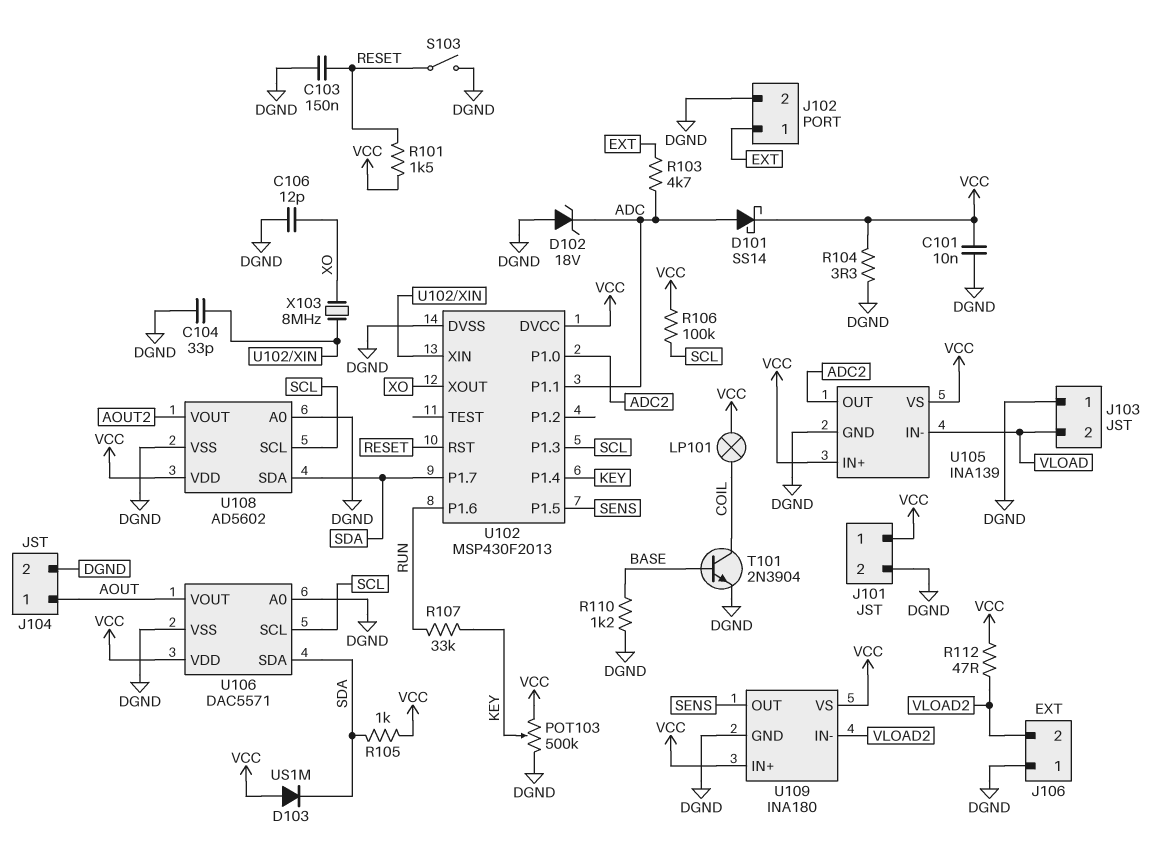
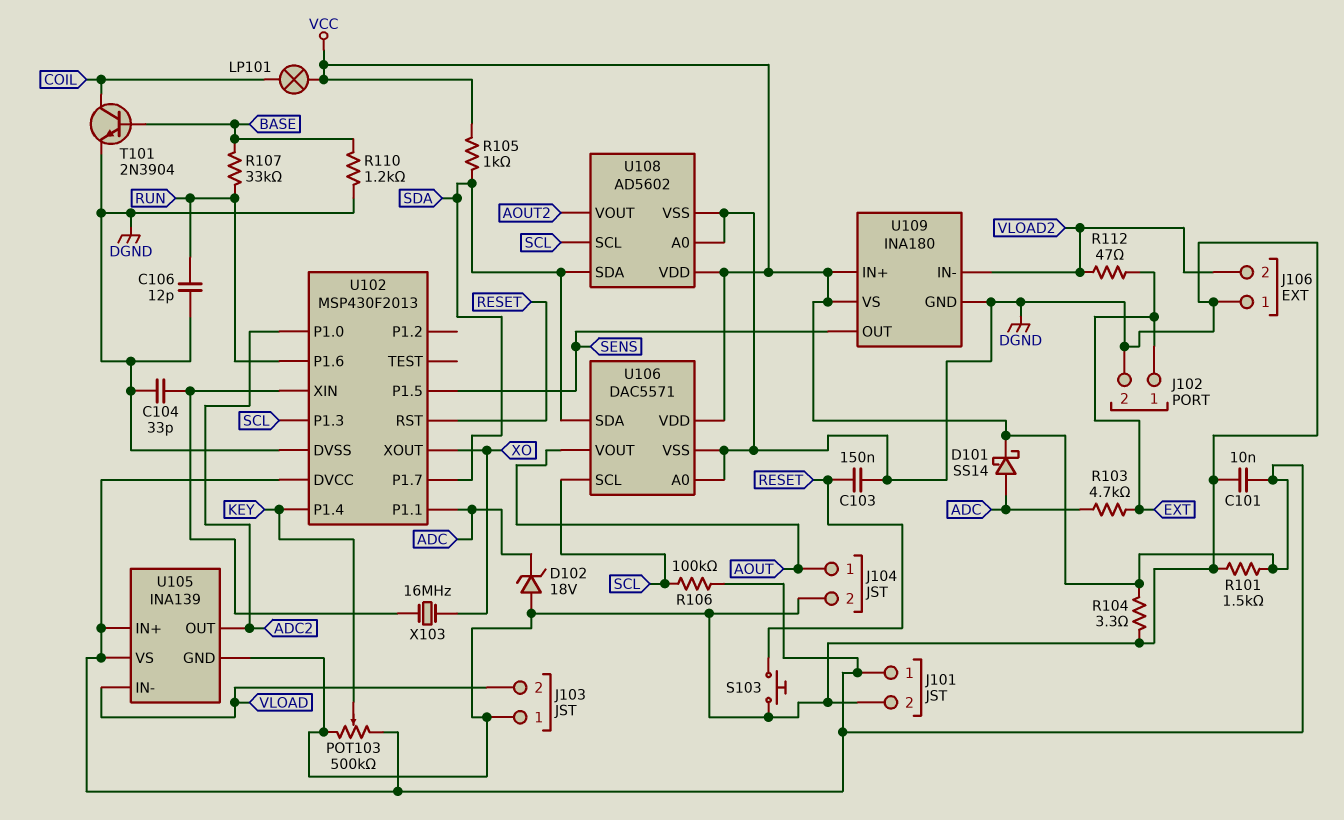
C106: 12pF (DGND, XO) -> 12pF (DGND, RUN)
D103: diode US1M (A VCC, K SDA) -> none
R101: 1.5k (RESET, VCC) -> 1.5k (DGND, VCC)
R107: 33k (KEY, RUN) -> 33k (BASE, RUN)
R112: 47 (VCC, VLOAD2) -> 47 (EXT, VLOAD2)
S103: switch (DGND, RESET) -> button (DGND, RESET)
X103: 8MHz (U102/XIN, XO) -> 16MHz (U102/XIN, XO)

